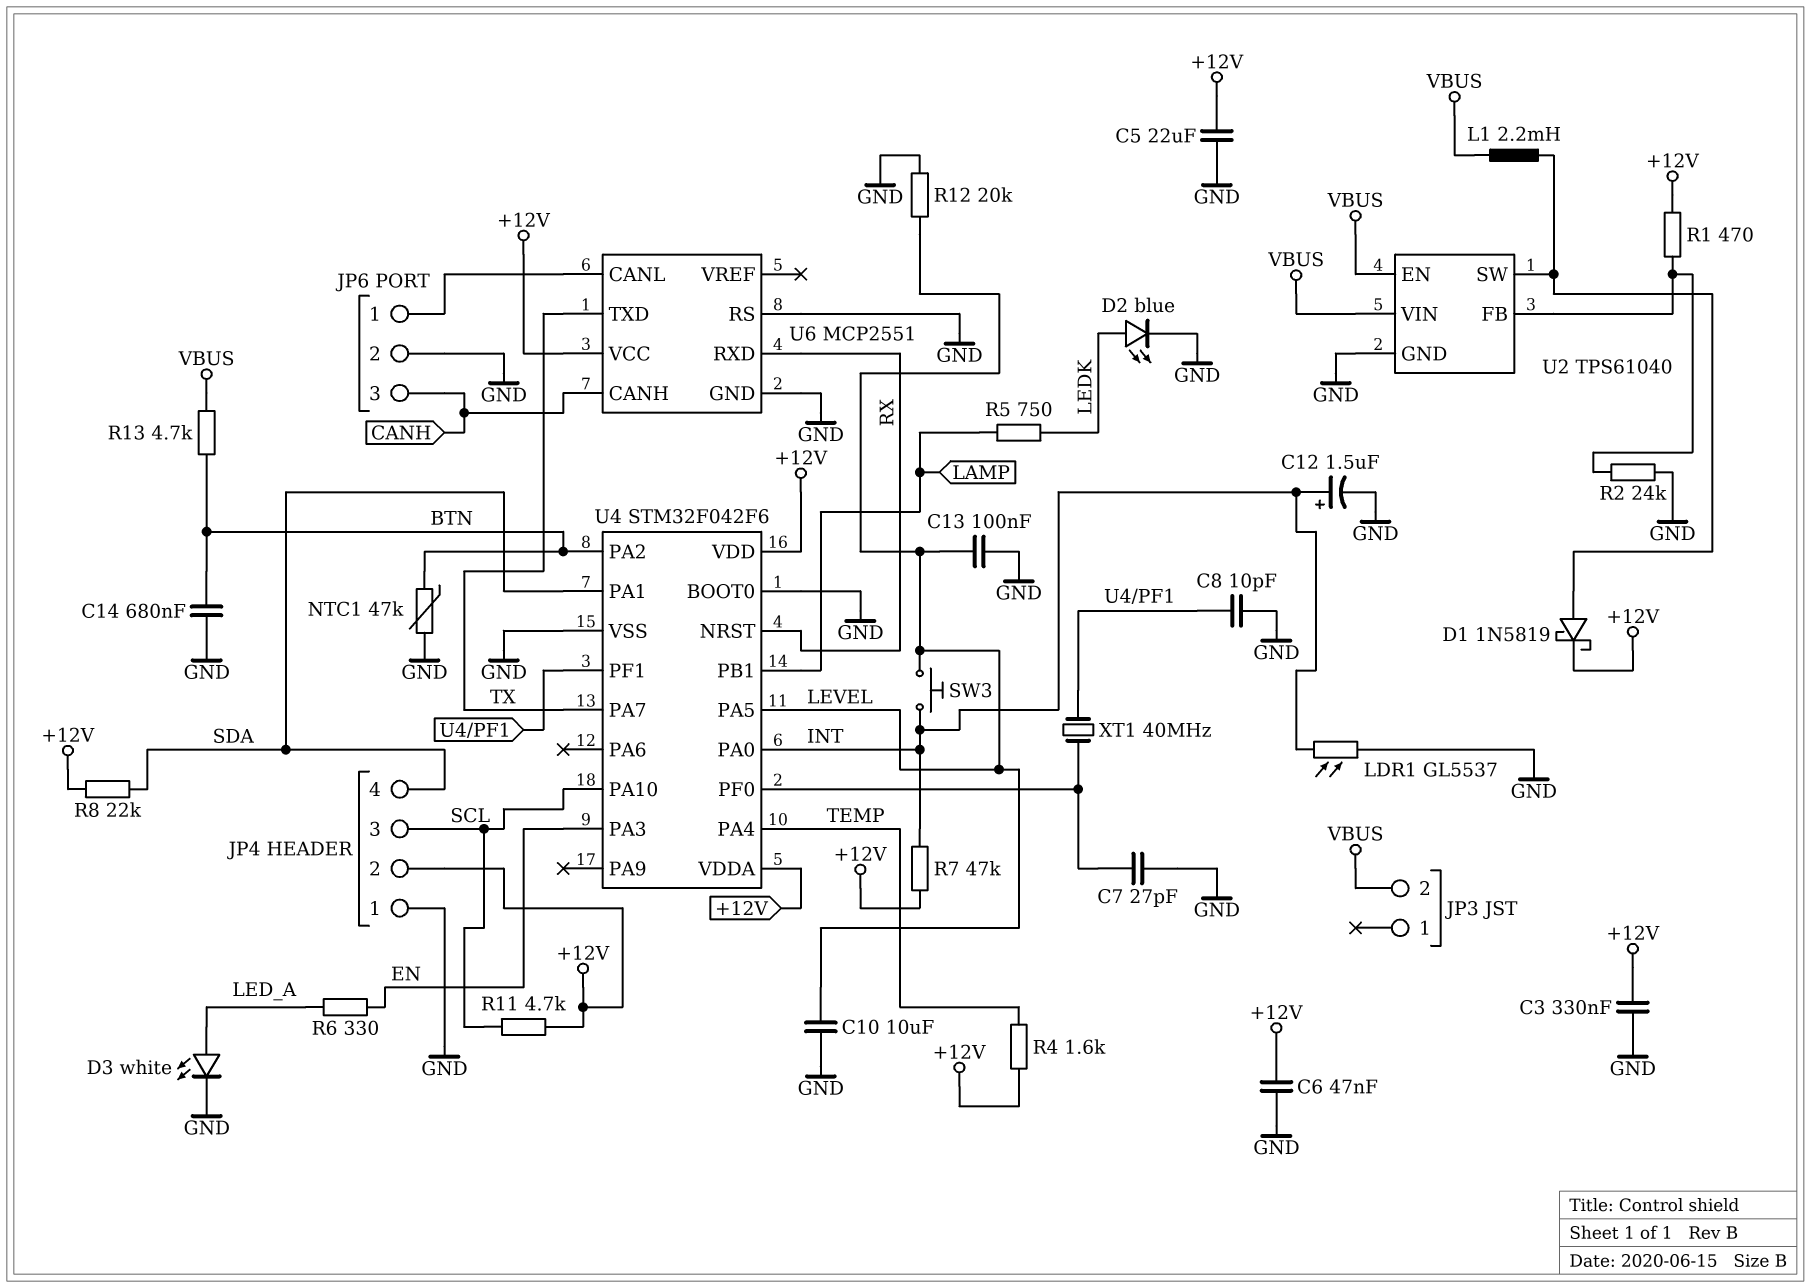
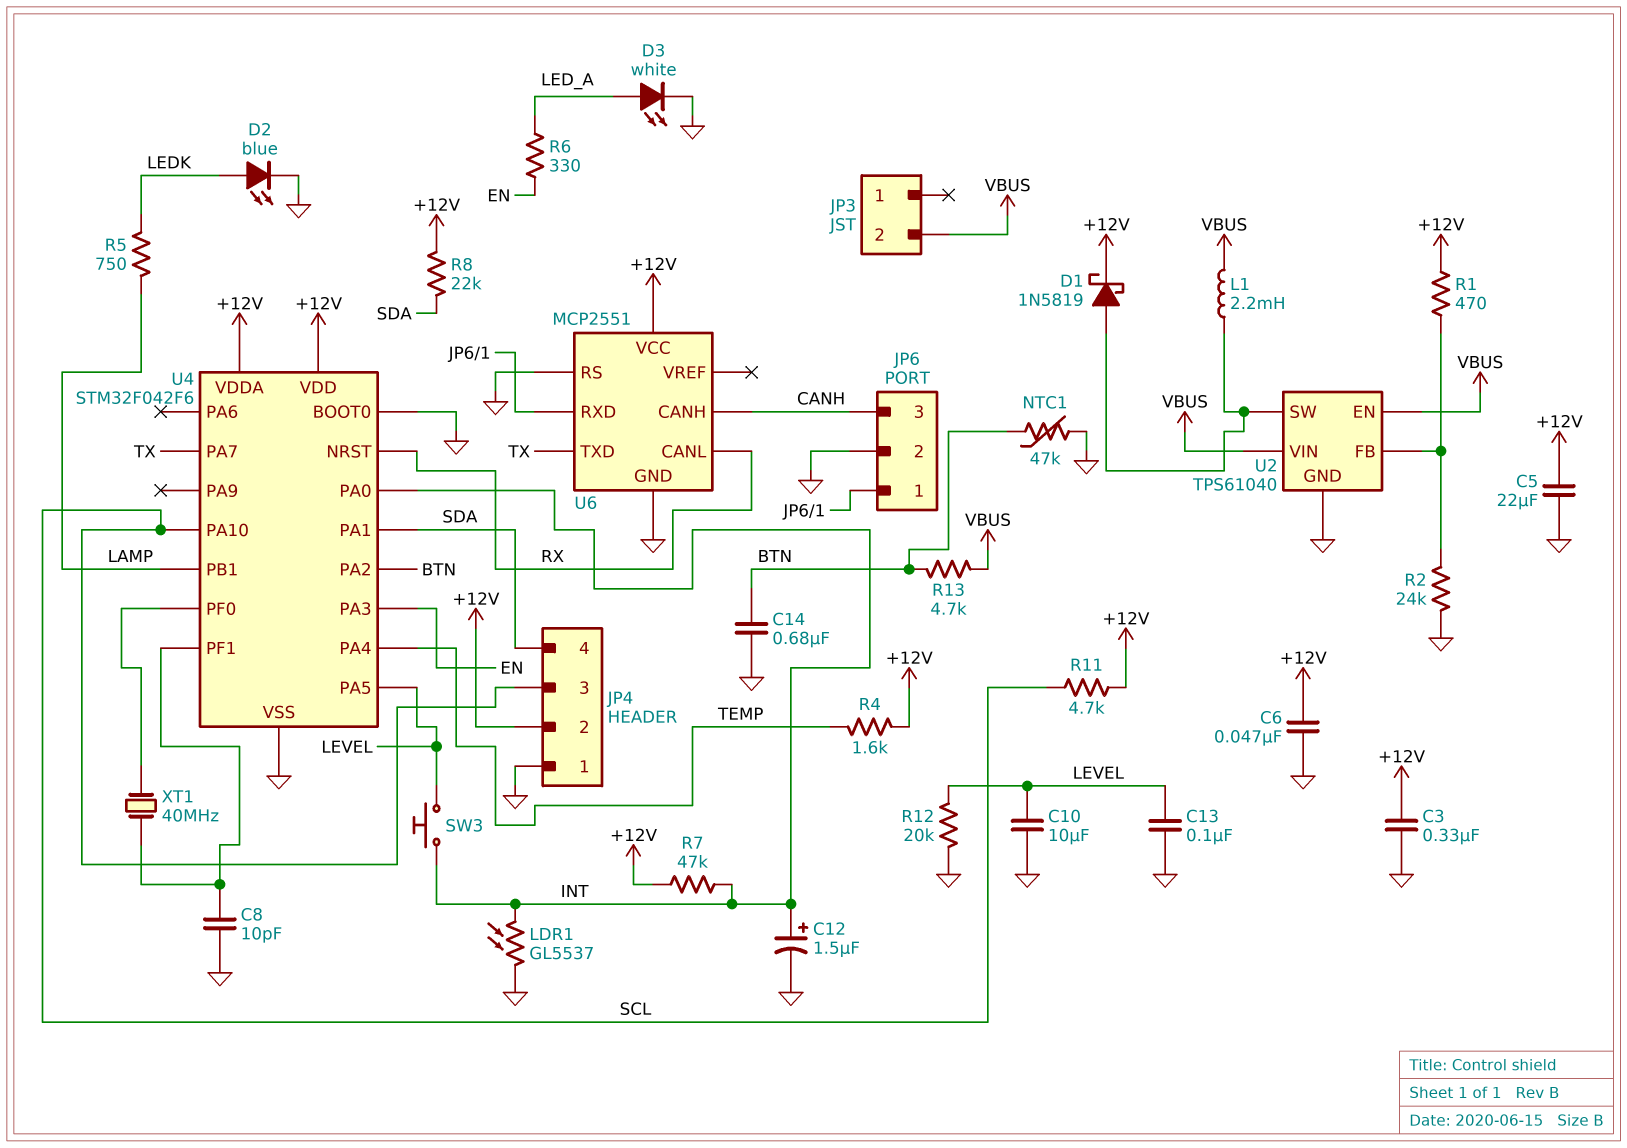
C7: 27pF (GND, U4/PF0) -> none
U6 pin CANL: JP6/1 -> RX
U6 pin RXD: RX -> JP6/1

